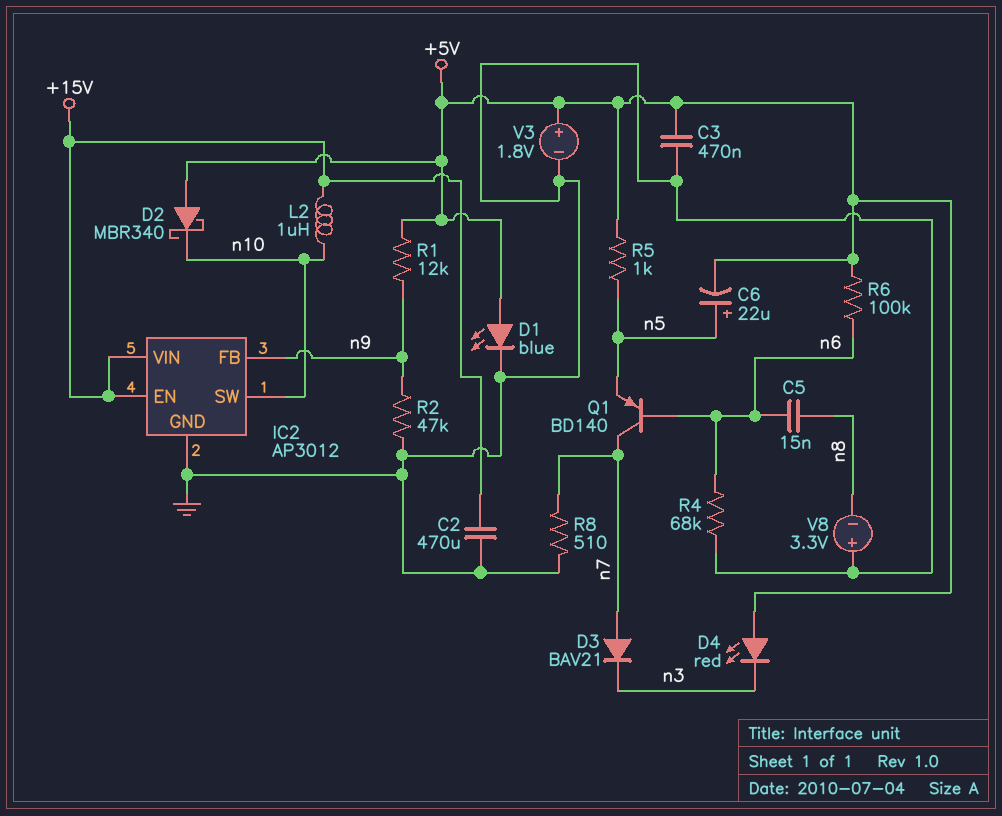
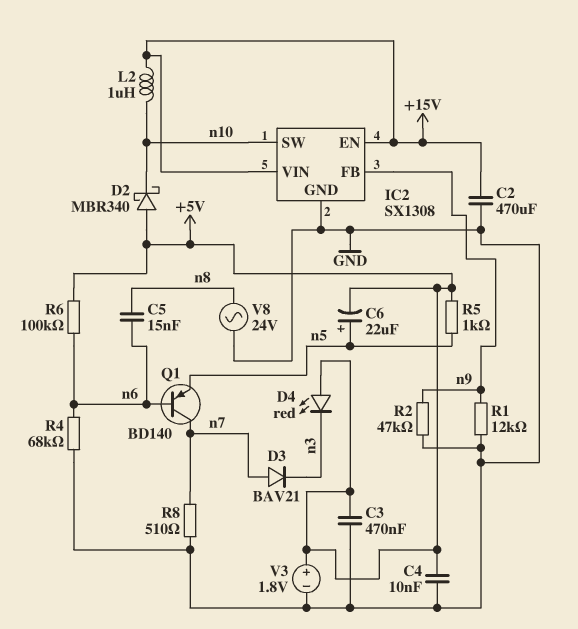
C4: none -> 10nF (+5V, GND)
D1: LED blue (A +5V, K GND) -> none
IC2: AP3012 -> SX1308
R1: 12k (+5V, n9) -> 12k (GND, n9)
V8: 3.3V (plus GND, minus n8) -> AC 24V (GND, n8)

